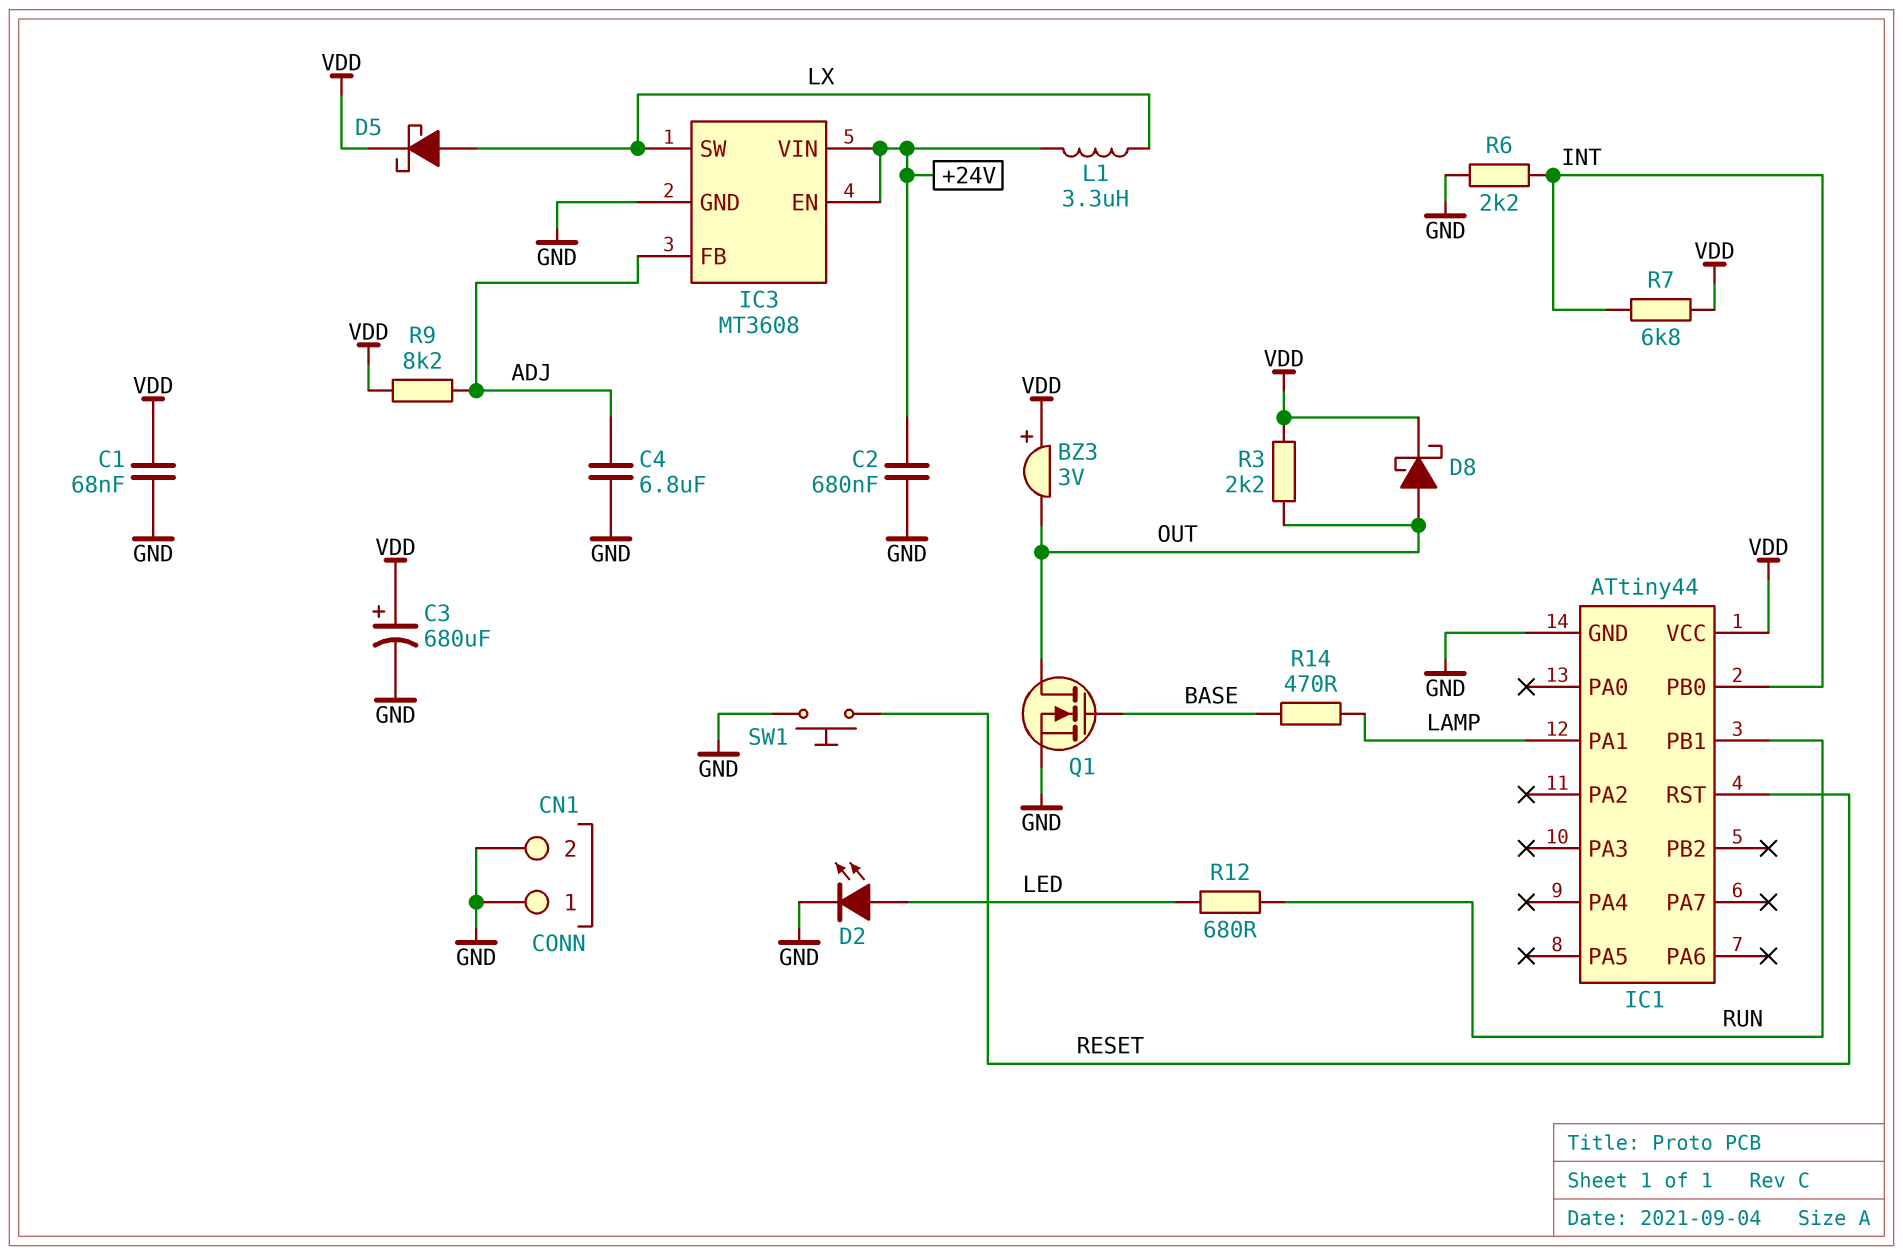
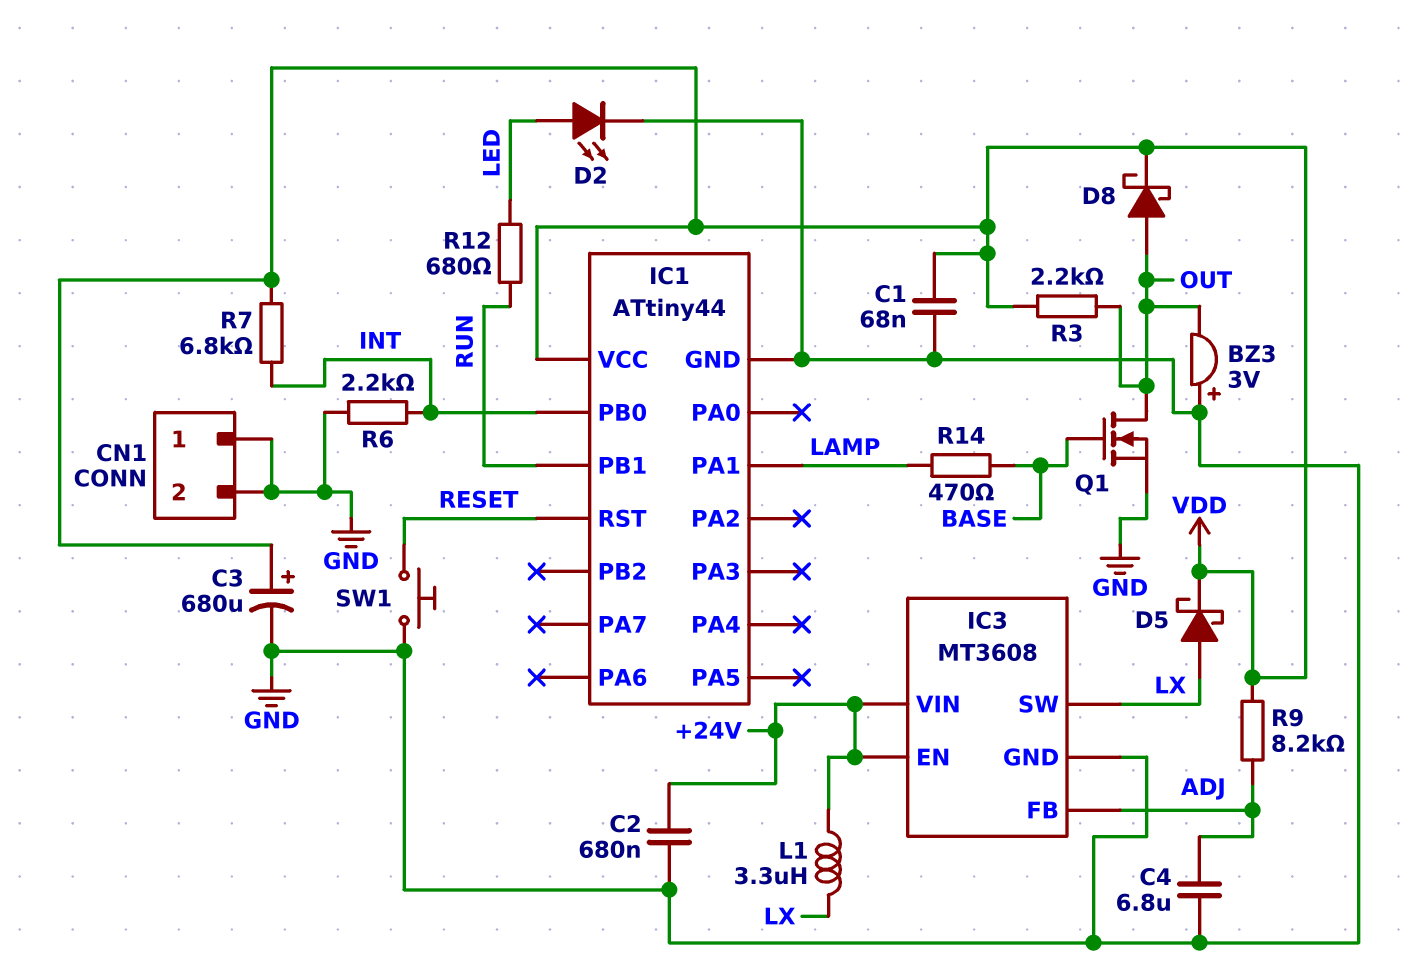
BZ3: buzzer 3V (plus VDD, minus OUT) -> buzzer 3V (plus GND, minus OUT)

